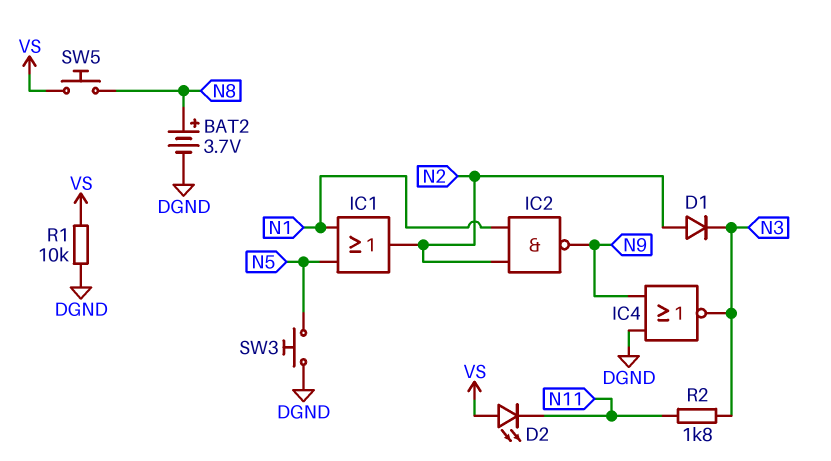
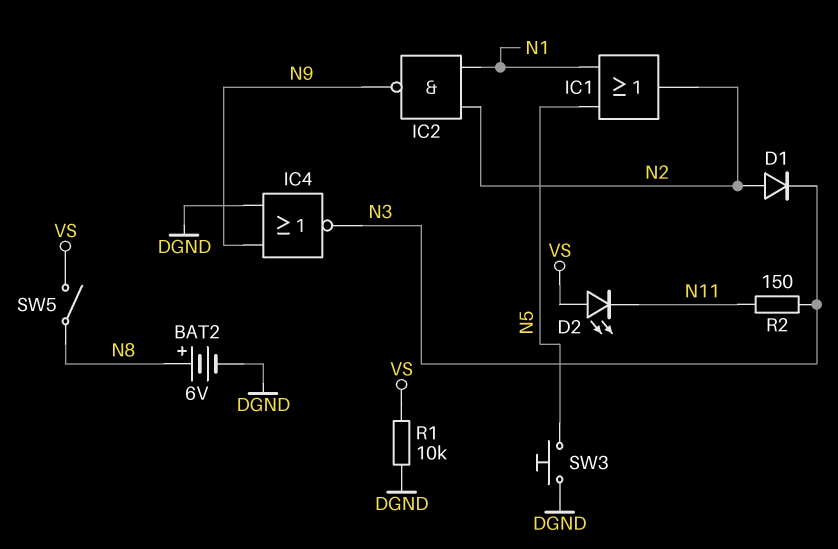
BAT2: 3.7V (plus N8, minus DGND) -> 6V (plus N8, minus DGND)
R2: 1.8k (N3, N11) -> 150 (N3, N11)
SW5: button (N8, VS) -> switch (N8, VS)

